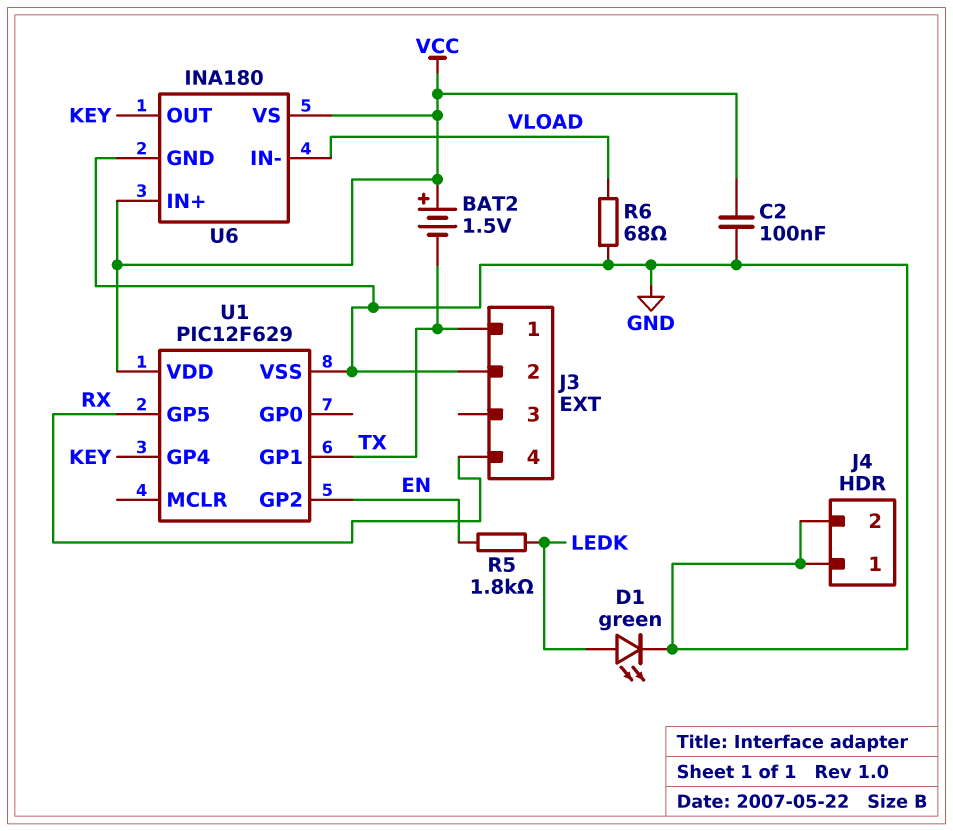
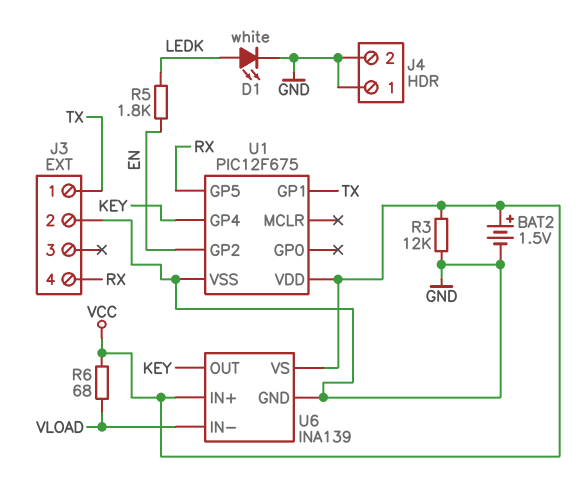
BAT2: 1.5V (plus VCC, minus TX) -> 1.5V (plus VCC, minus GND)
C2: 100nF (GND, VCC) -> none
D1: LED green (A LEDK, K GND) -> LED white (A LEDK, K GND)
R3: none -> 12k (GND, VCC)
R6: 68 (GND, VLOAD) -> 68 (VCC, VLOAD)
U1: PIC12F629 -> PIC12F675
U6: INA180 -> INA139

